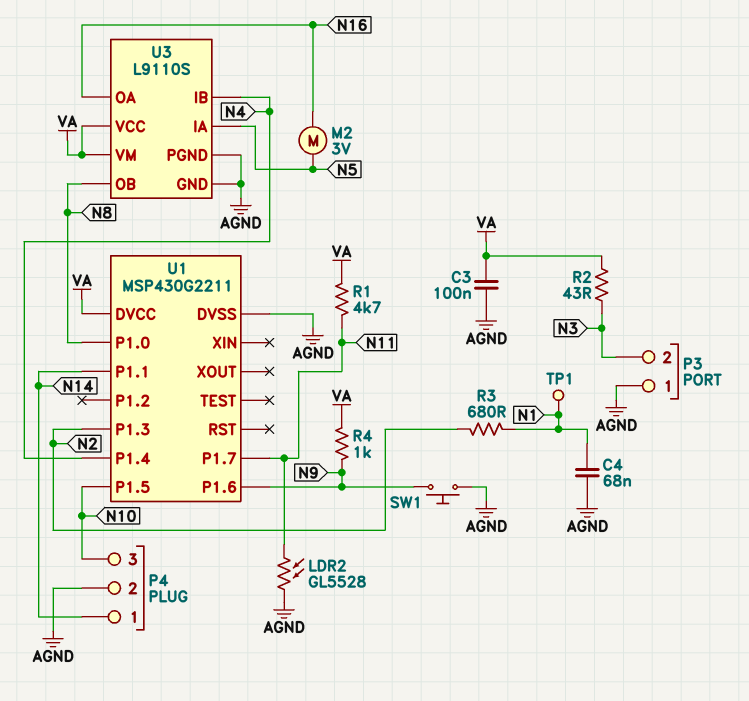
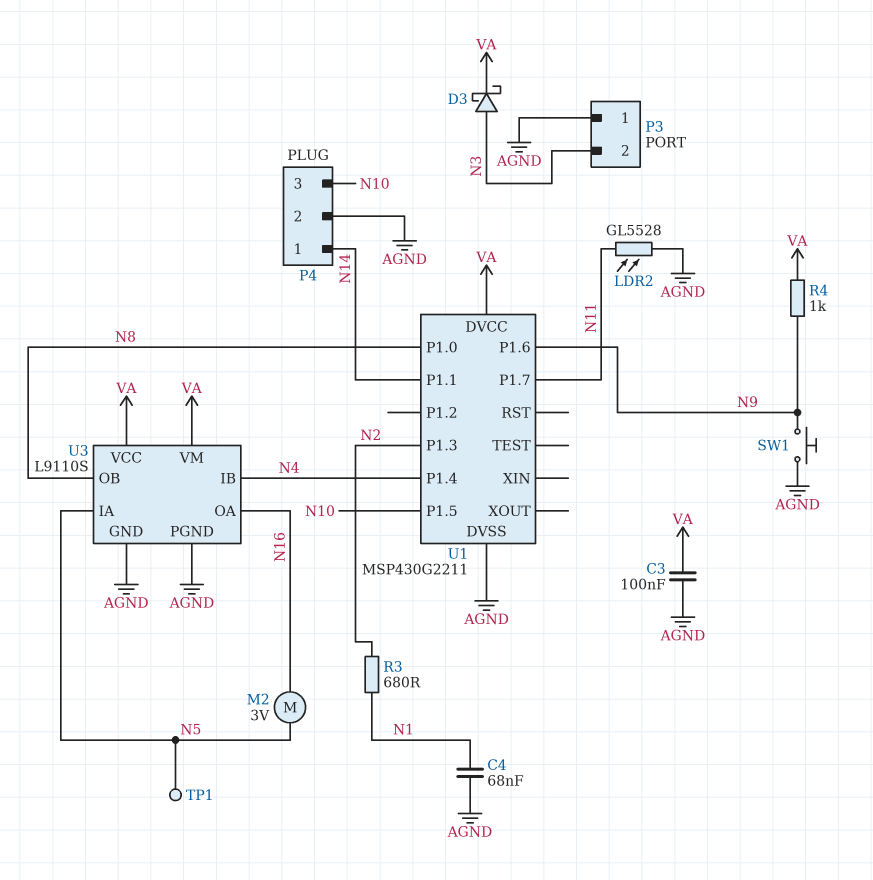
D3: none -> schottky (A N3, K VA)
R1: 4.7k (N11, VA) -> none
R2: 43 (N3, VA) -> none
TP1: test point (N1) -> test point (N5)

